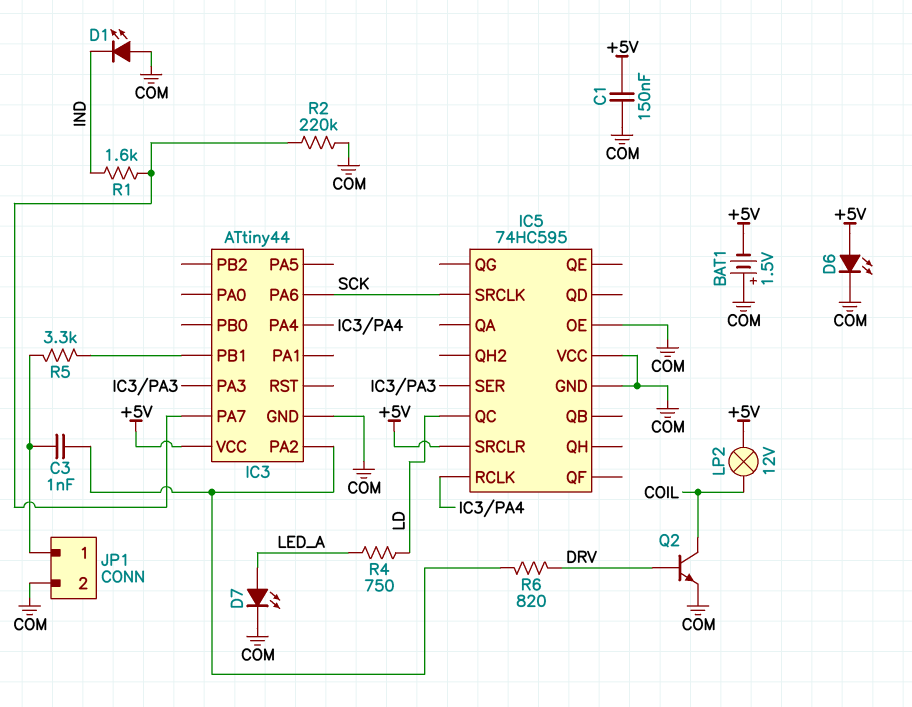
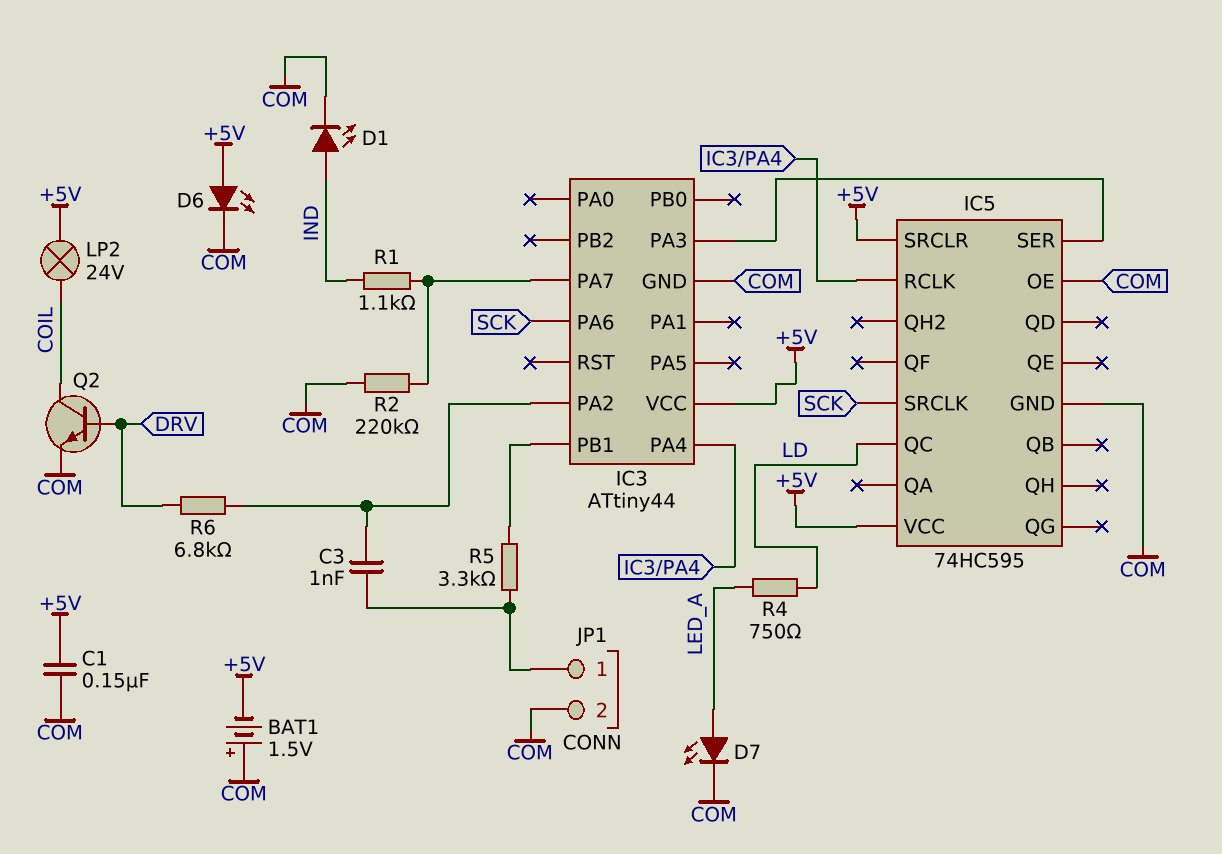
D1: LED (A COM, K IND) -> LED (A IND, K COM)
IC5 pin VCC: COM -> +5V
LP2: lamp 12V (+5V, COIL) -> lamp 24V (+5V, COIL)
R1: 1.6k (IC3/PA7, IND) -> 1.1k (IC3/PA7, IND)
R6: 820 (DRV, IC3/PA2) -> 6.8k (DRV, IC3/PA2)

